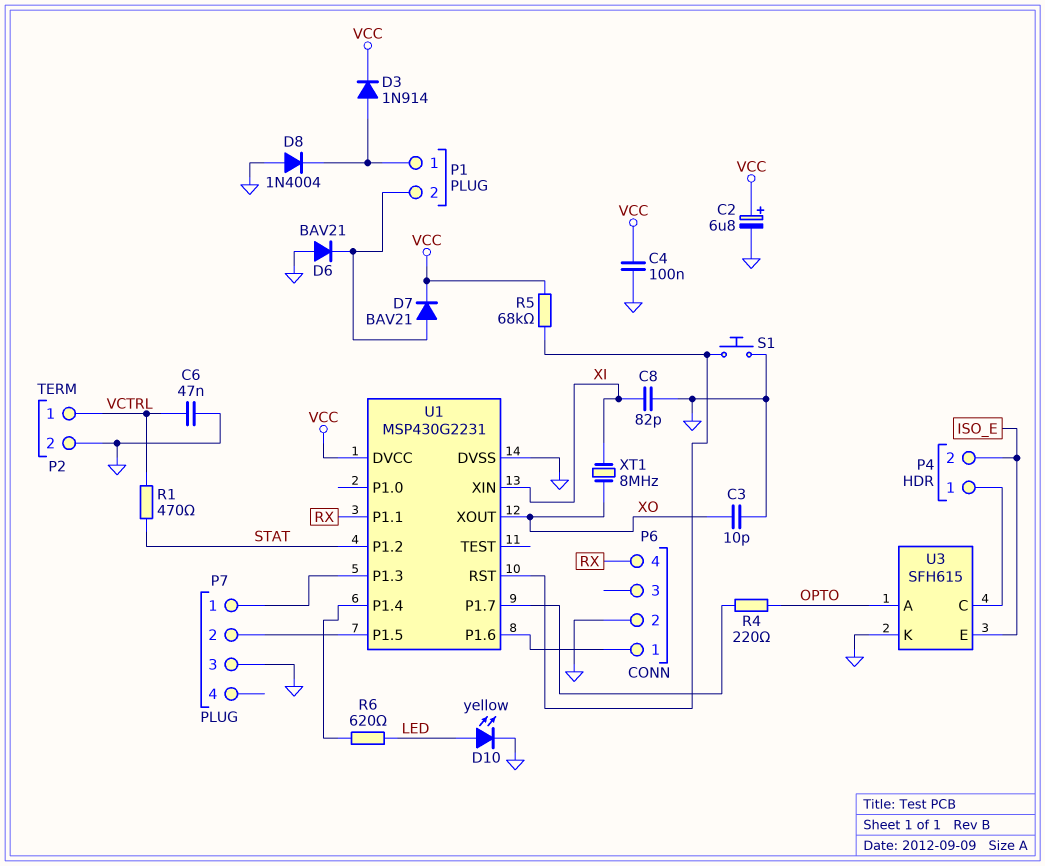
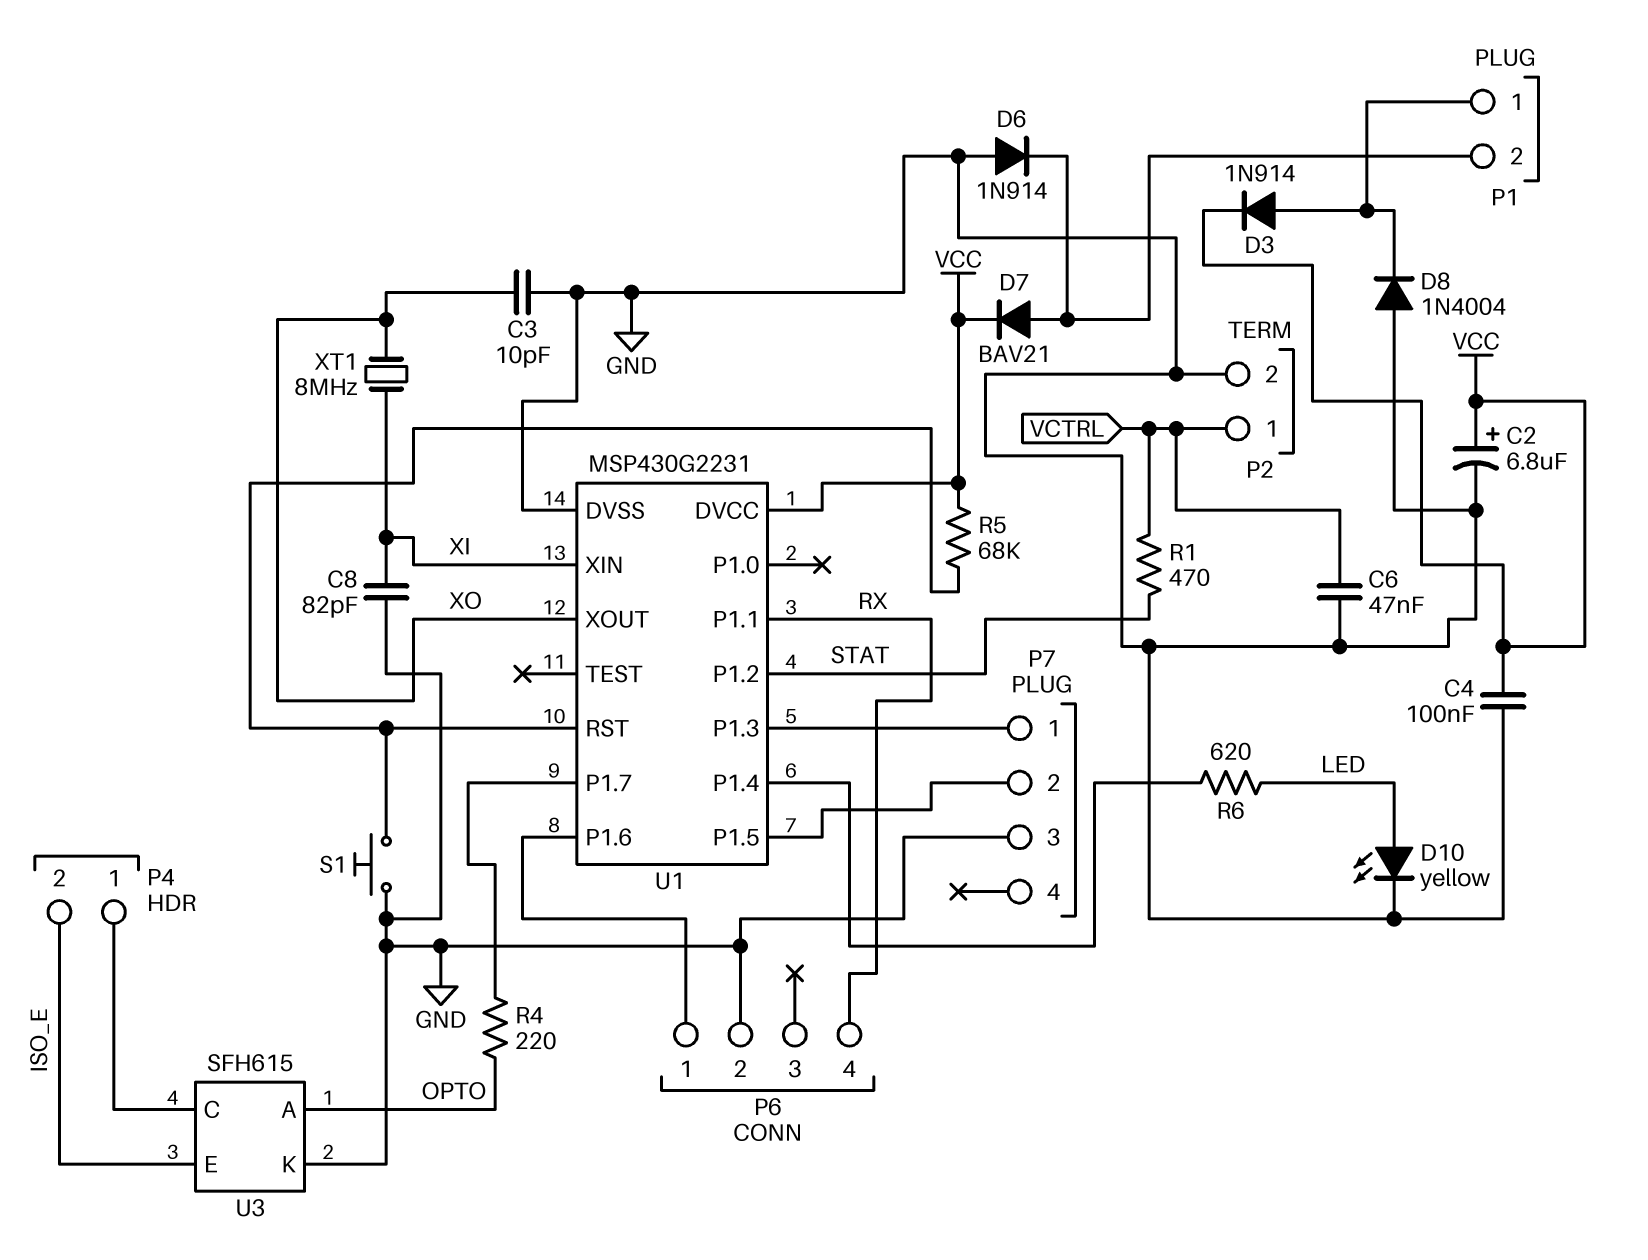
D6: diode BAV21 (A GND, K P1/2) -> diode 1N914 (A GND, K P1/2)

